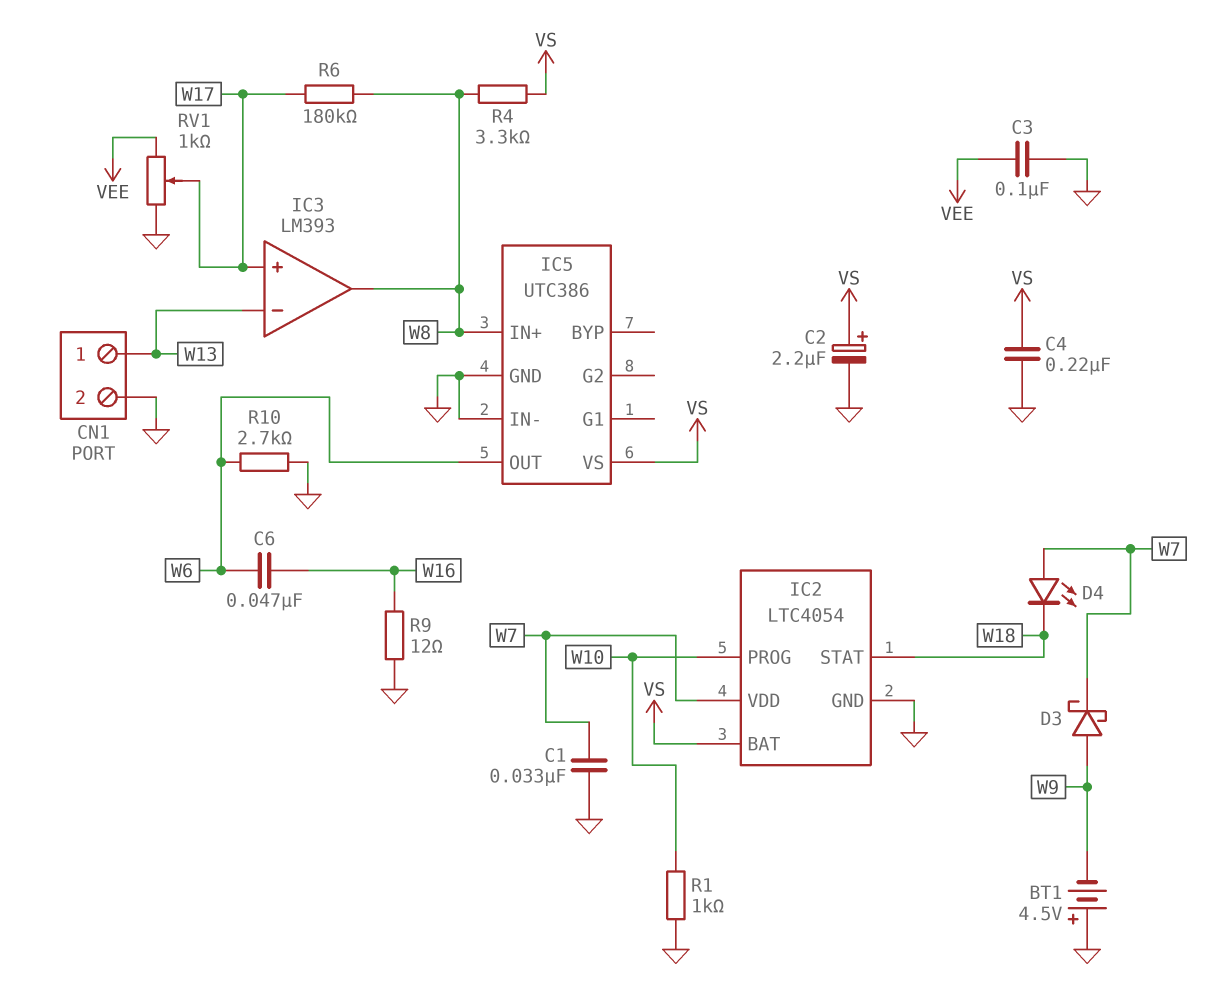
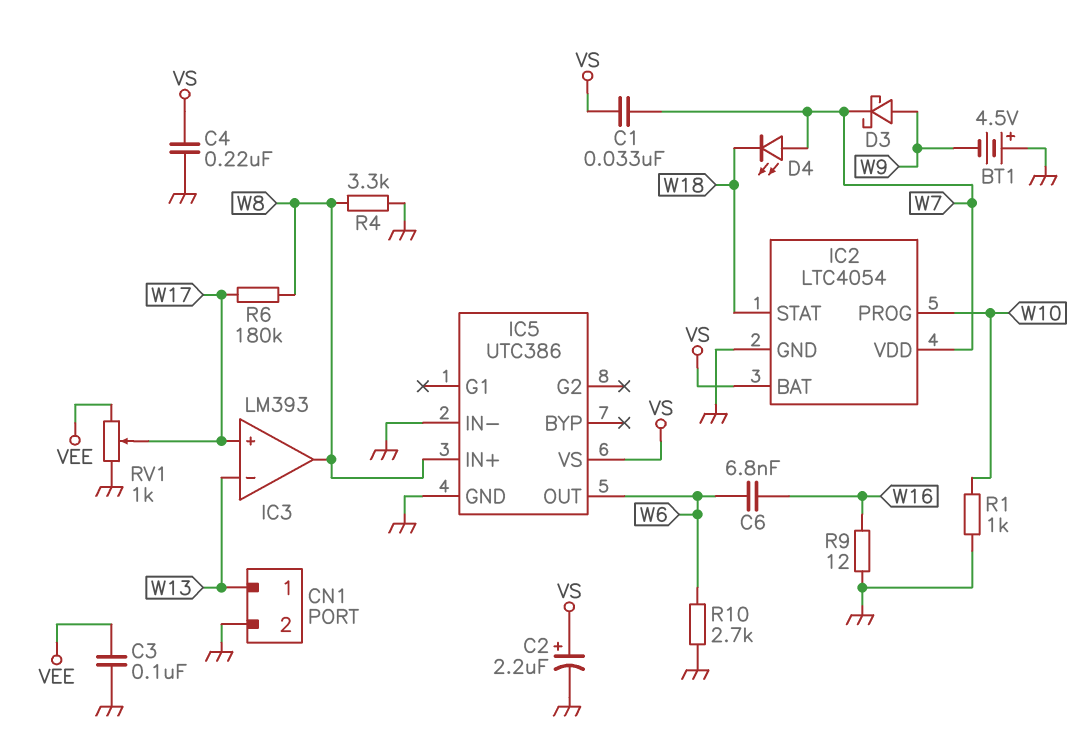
C1: 33nF (GND, W7) -> 33nF (VS, W7)
C6: 47nF (W6, W16) -> 6.8nF (W6, W16)
R4: 3.3k (VS, W8) -> 3.3k (GND, W8)

